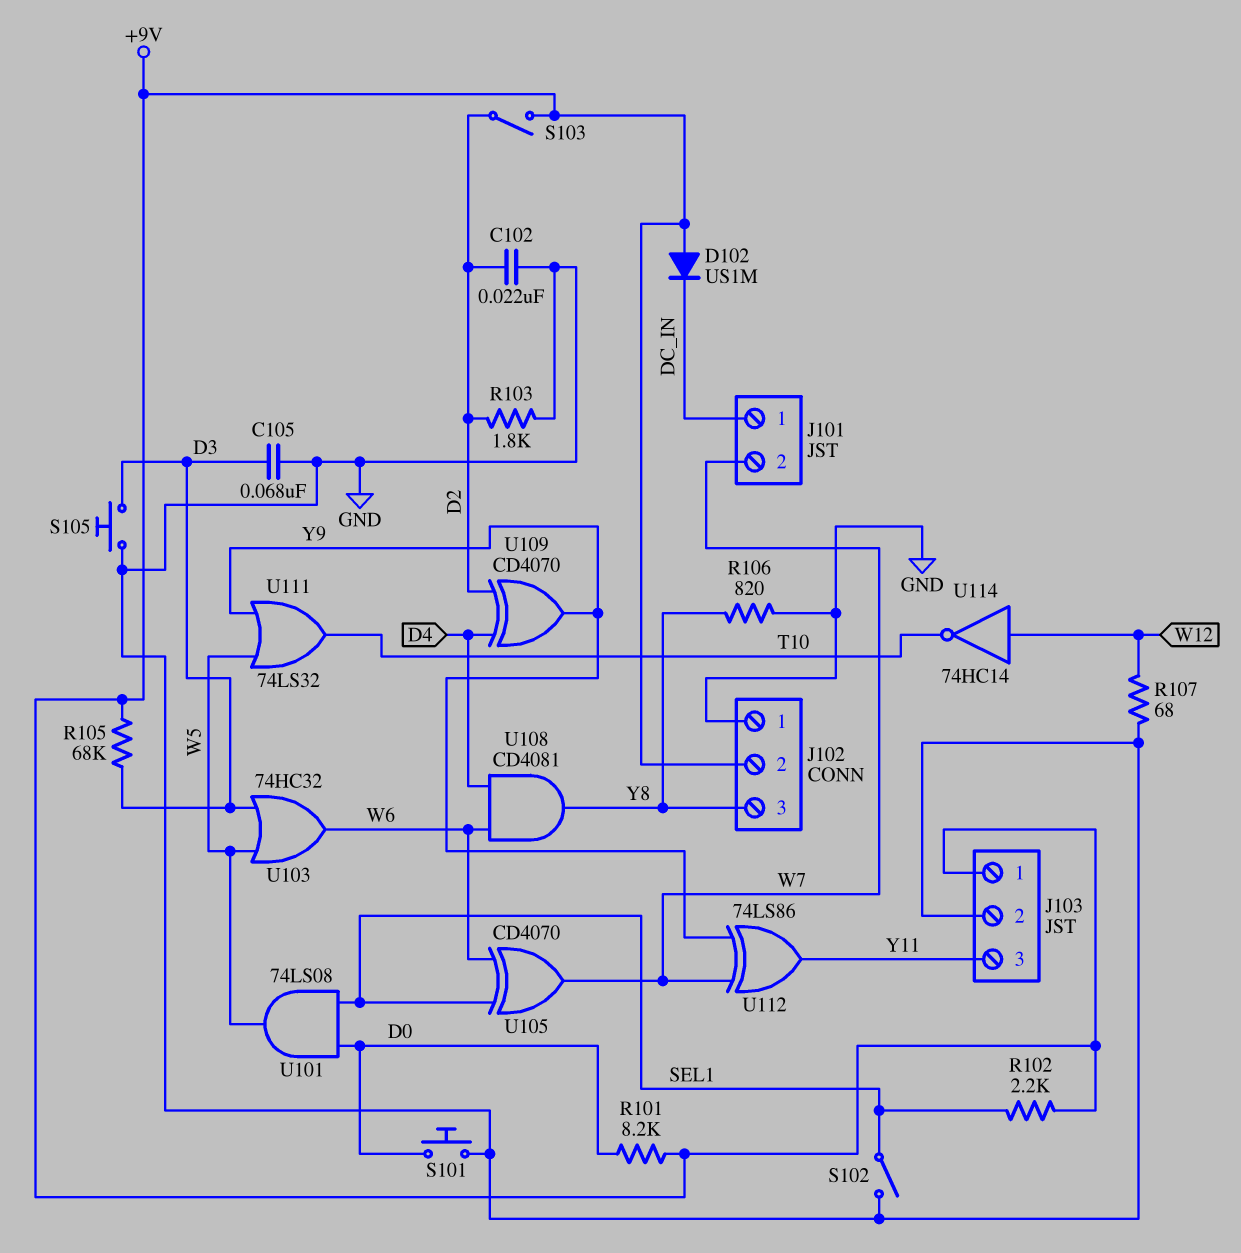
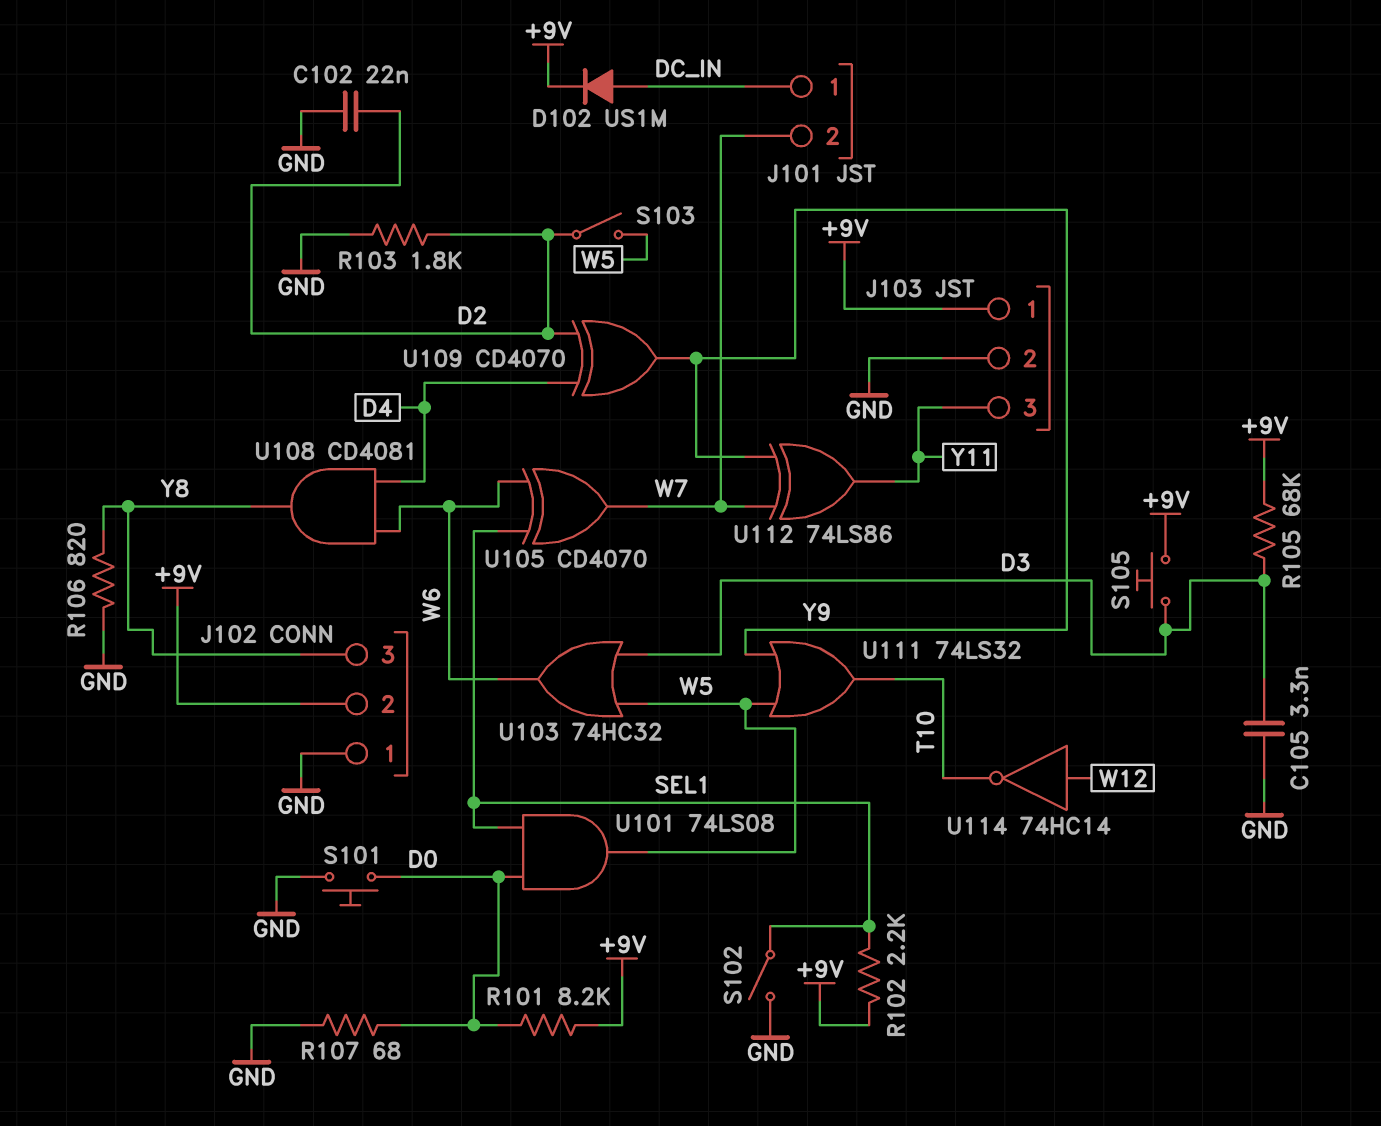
C105: 68nF (D3, GND) -> 3.3nF (D3, GND)
D102: diode US1M (A +9V, K DC_IN) -> diode US1M (A DC_IN, K +9V)
R107: 68 (GND, W12) -> 68 (D0, GND)
S103: switch (+9V, D2) -> switch (D2, W5)
S105: button (D3, GND) -> button (+9V, D3)

